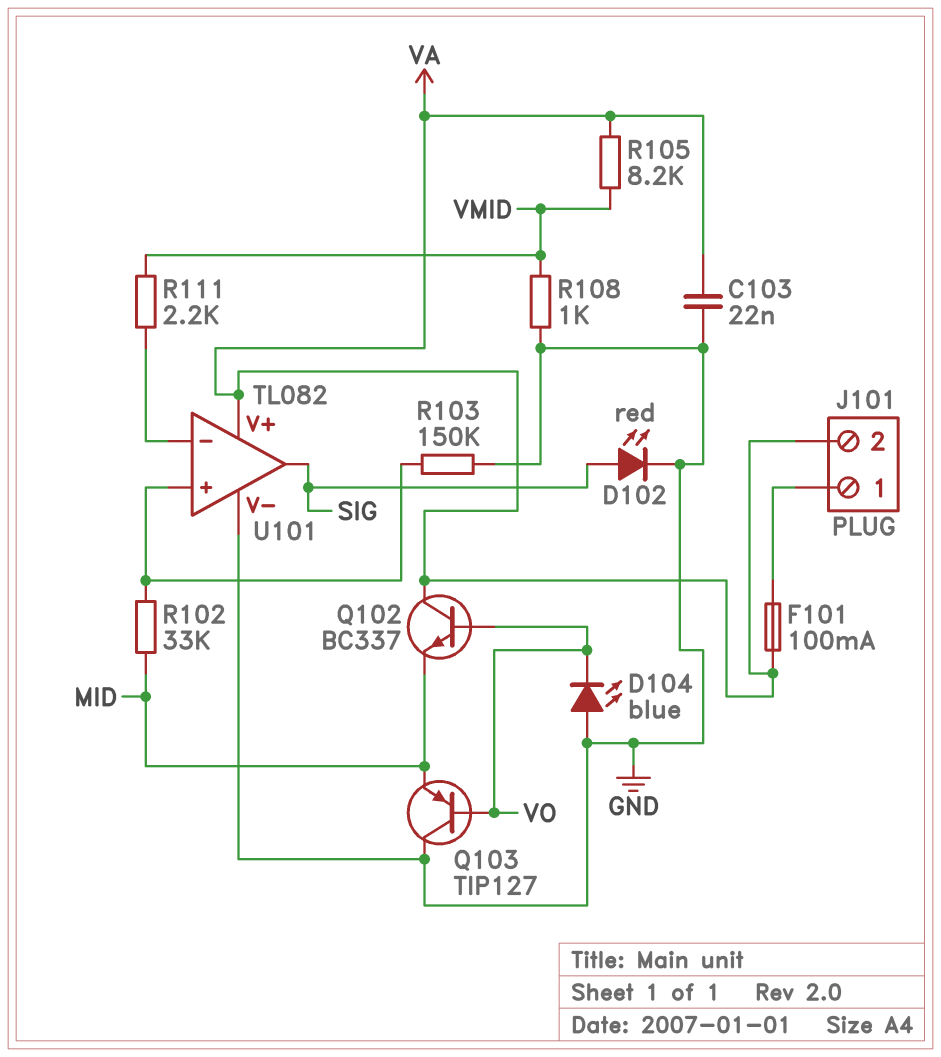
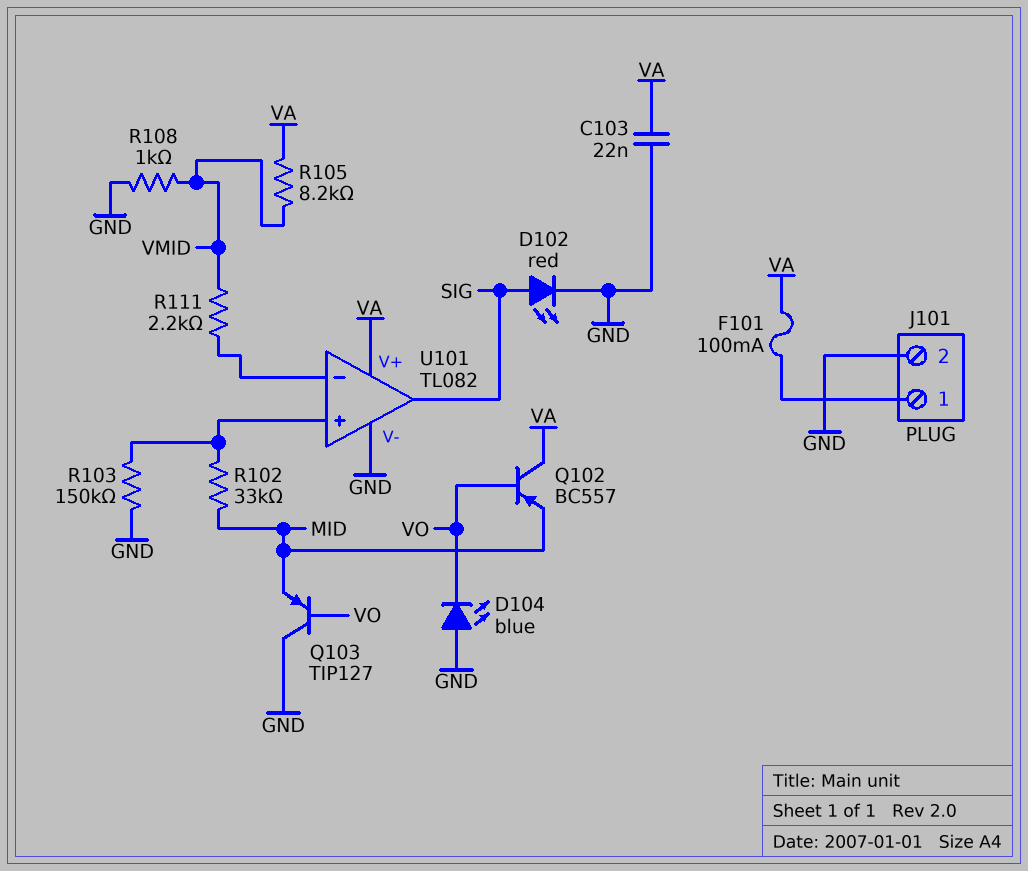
J101 pin 2: VA -> GND
Q102: NPN BC337 (B VO, C VA, E MID) -> PNP BC557 (B VO, C VA, E MID)

